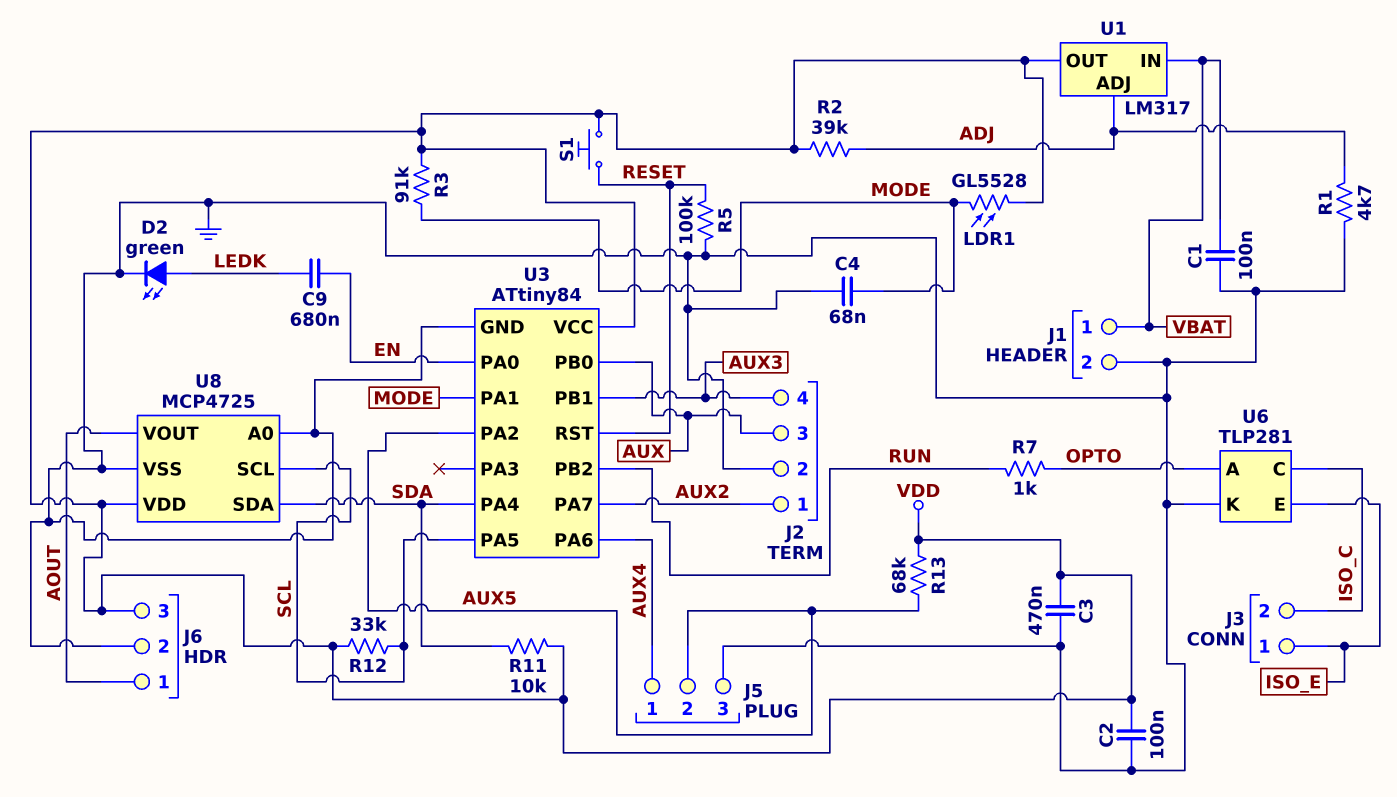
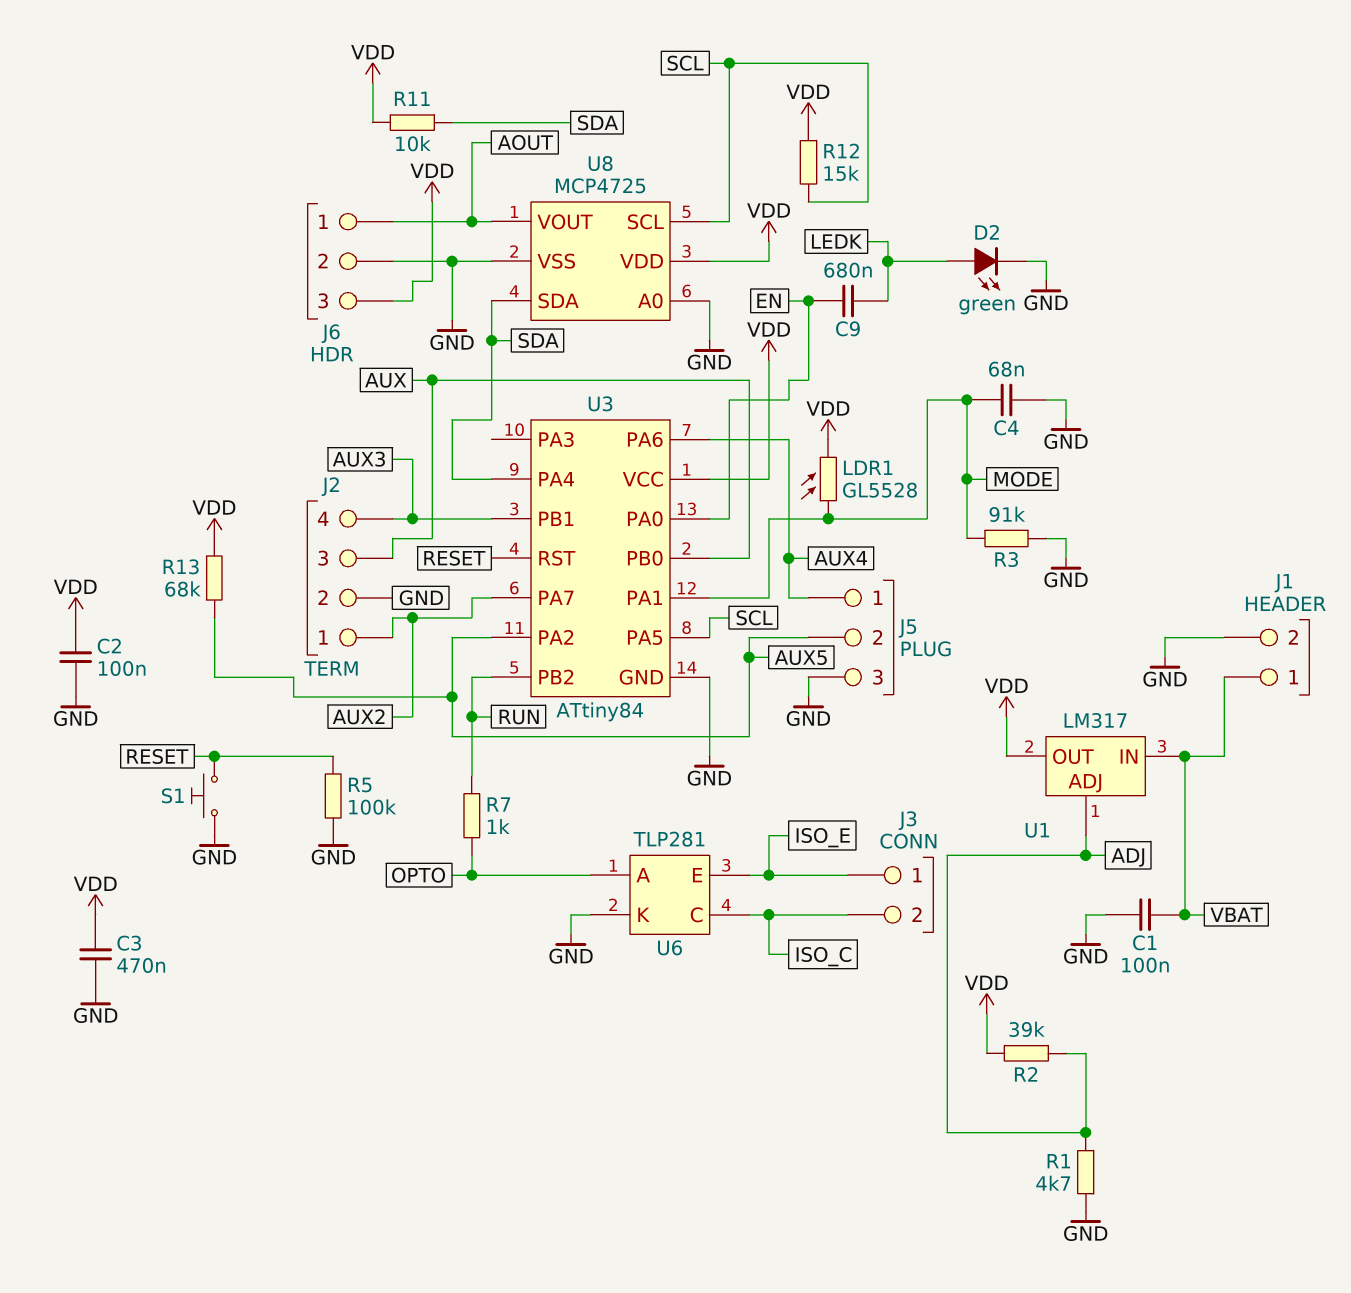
R3: 91k (MODE, VDD) -> 91k (GND, MODE)
R12: 33k (SCL, VDD) -> 15k (SCL, VDD)
S1: button (RESET, VDD) -> button (GND, RESET)

